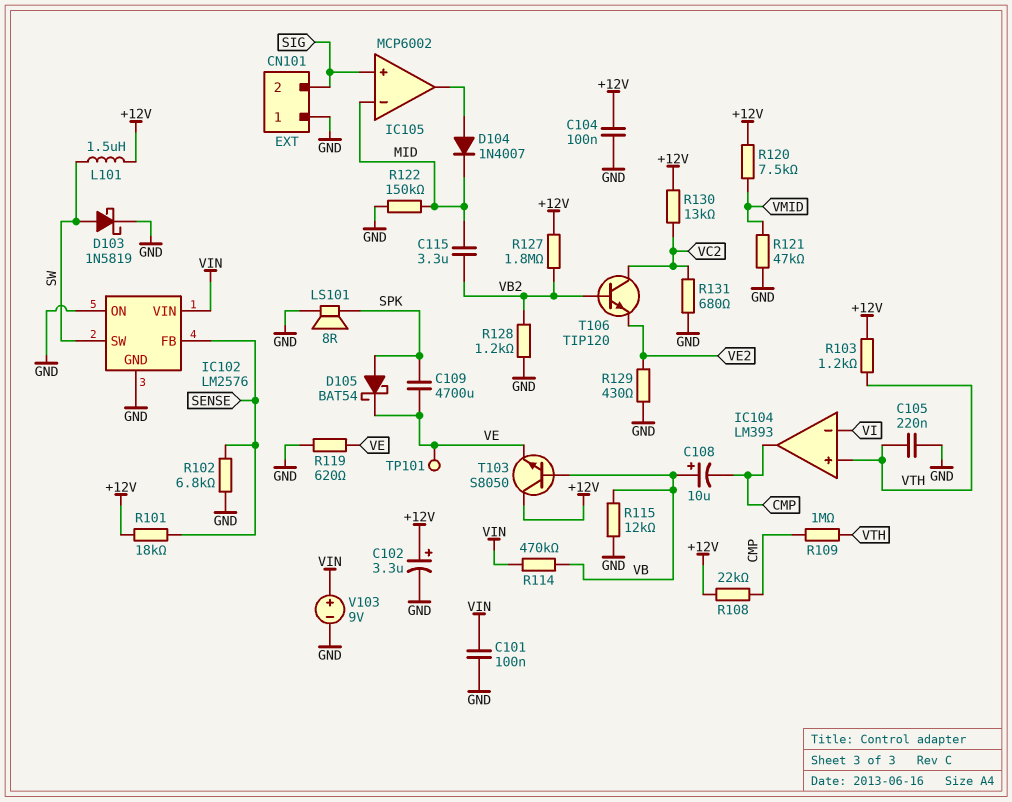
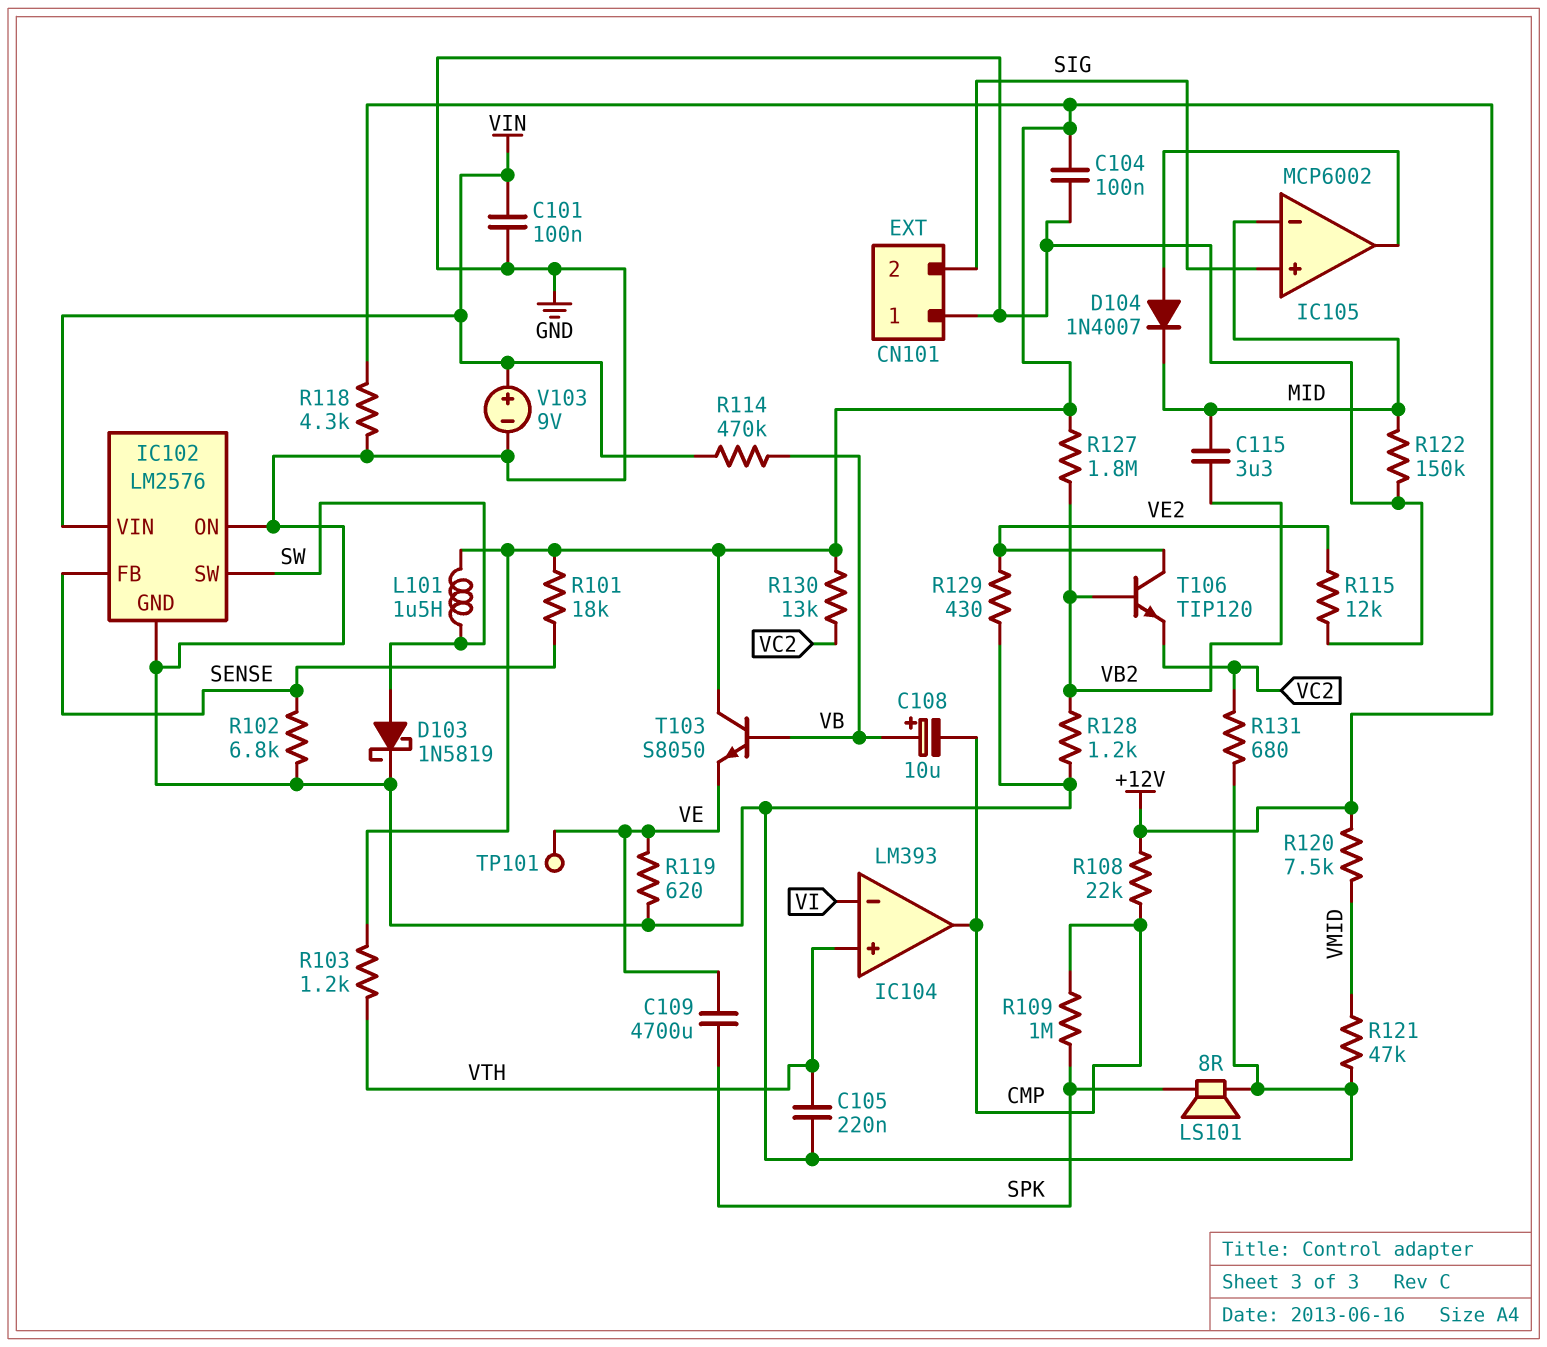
C102: 3.3uF (plus +12V, minus GND) -> none
D105: schottky BAT54 (A SPK, K VE) -> none
R109: 1M (CMP, VTH) -> 1M (CMP, SPK)
R115: 12k (GND, VB) -> 12k (GND, VE2)
R118: none -> 4.3k (+12V, GND)
T106: NPN TIP120 (B VB2, C VC2, E VE2) -> NPN TIP120 (B VB2, C VE2, E VC2)

